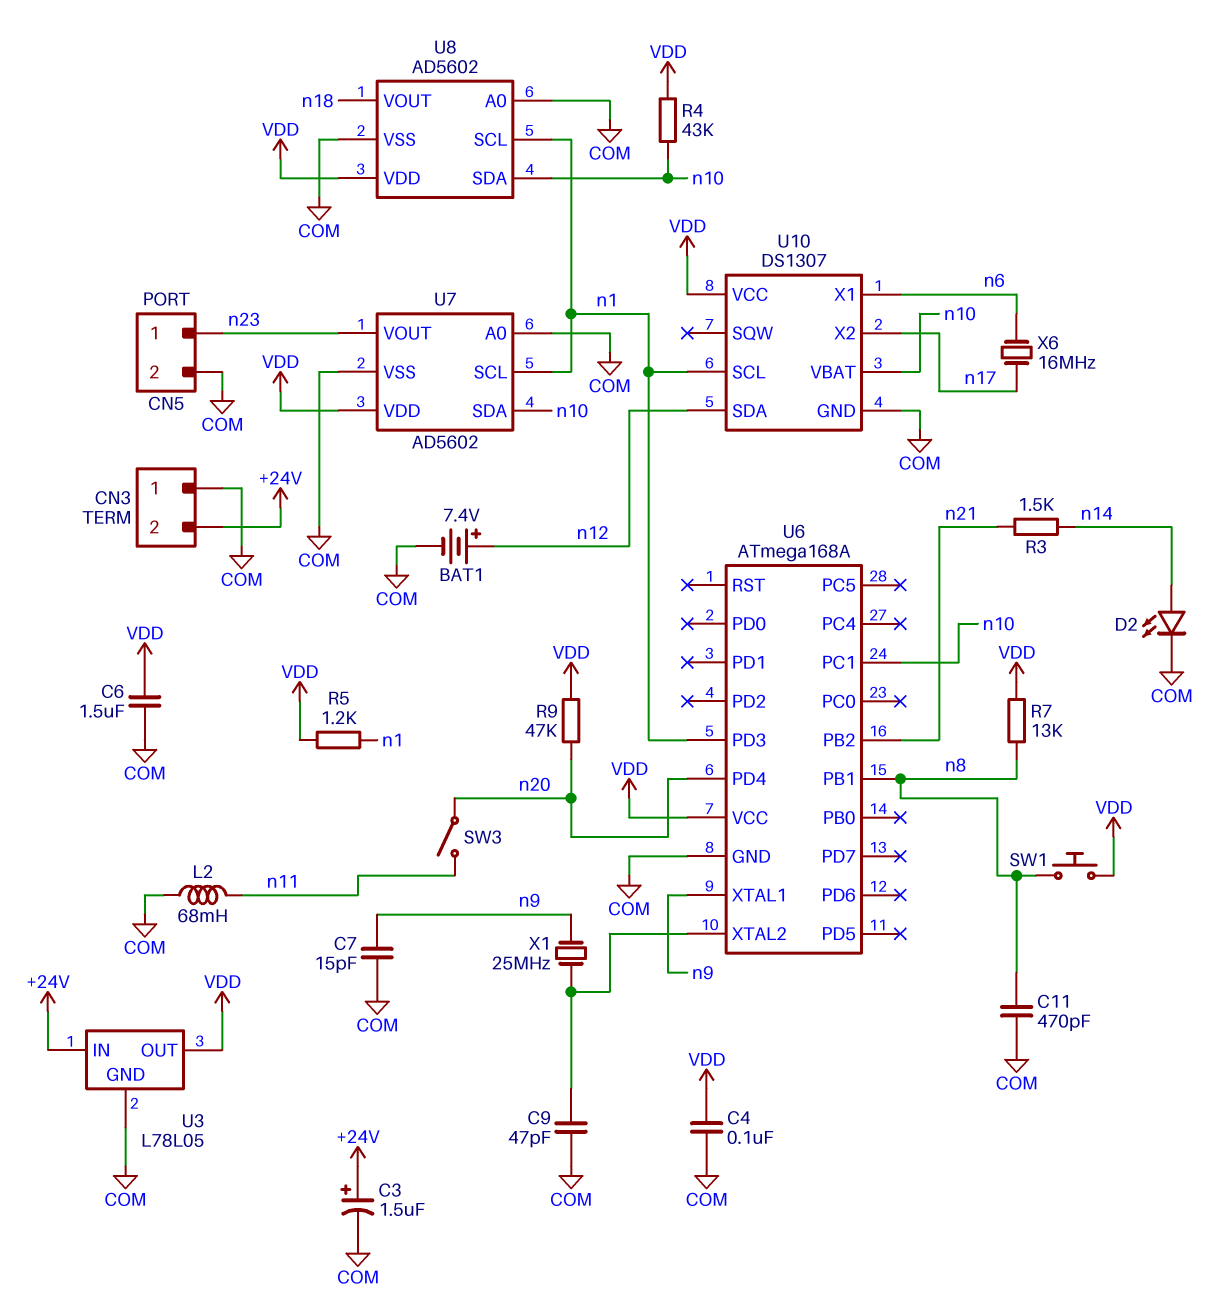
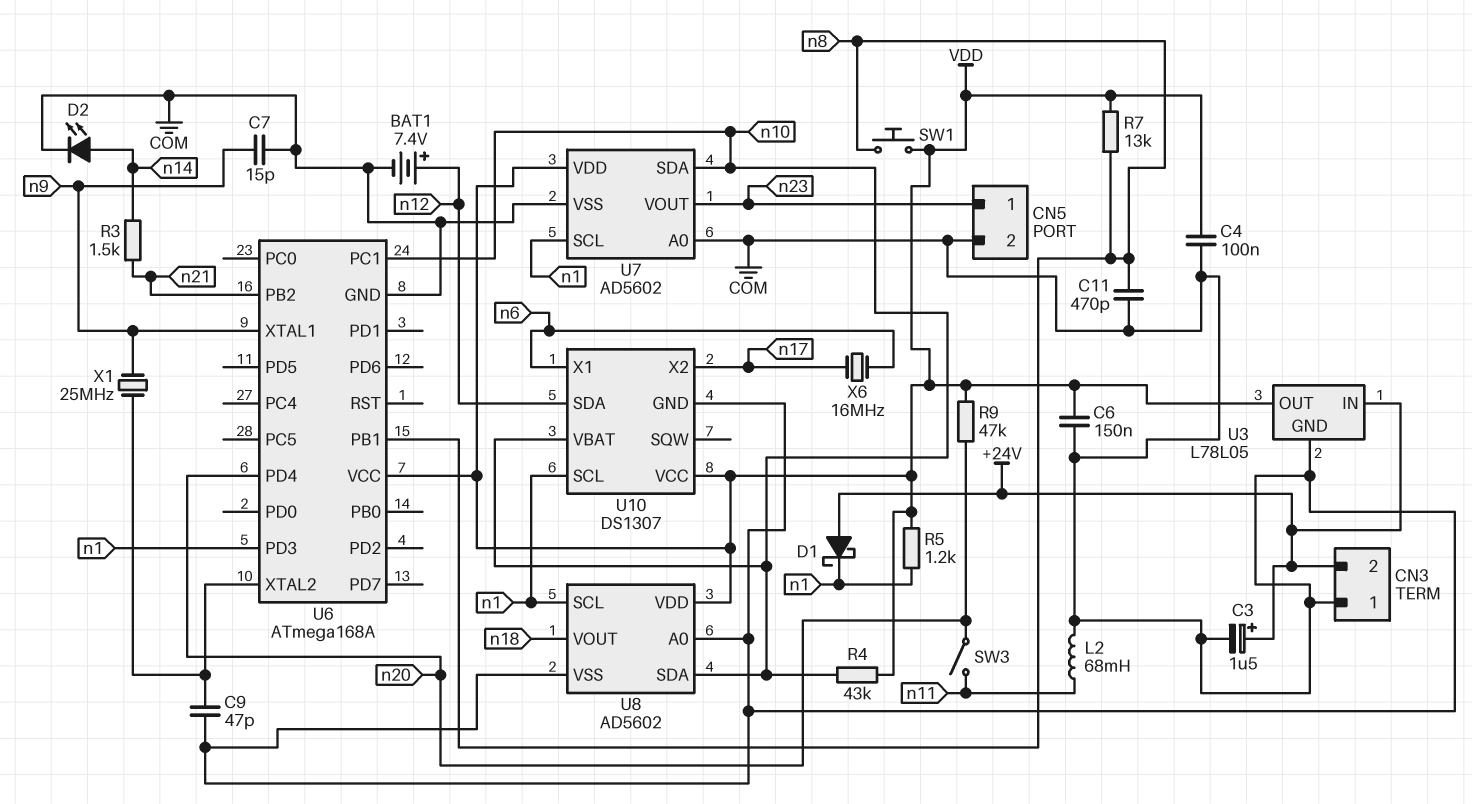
C6: 1.5uF (COM, VDD) -> 150nF (COM, VDD)
D1: none -> schottky (A +24V, K n1)

